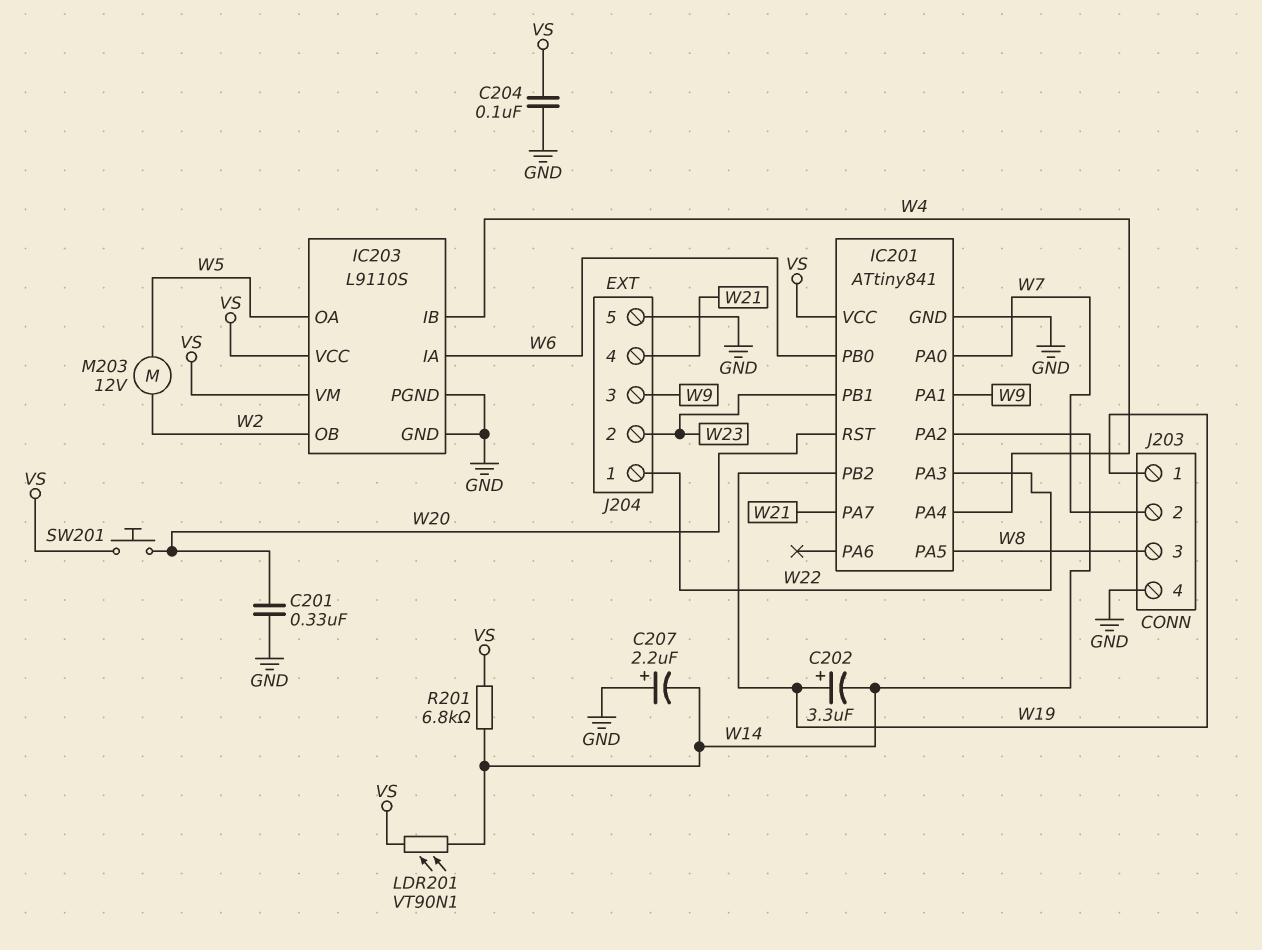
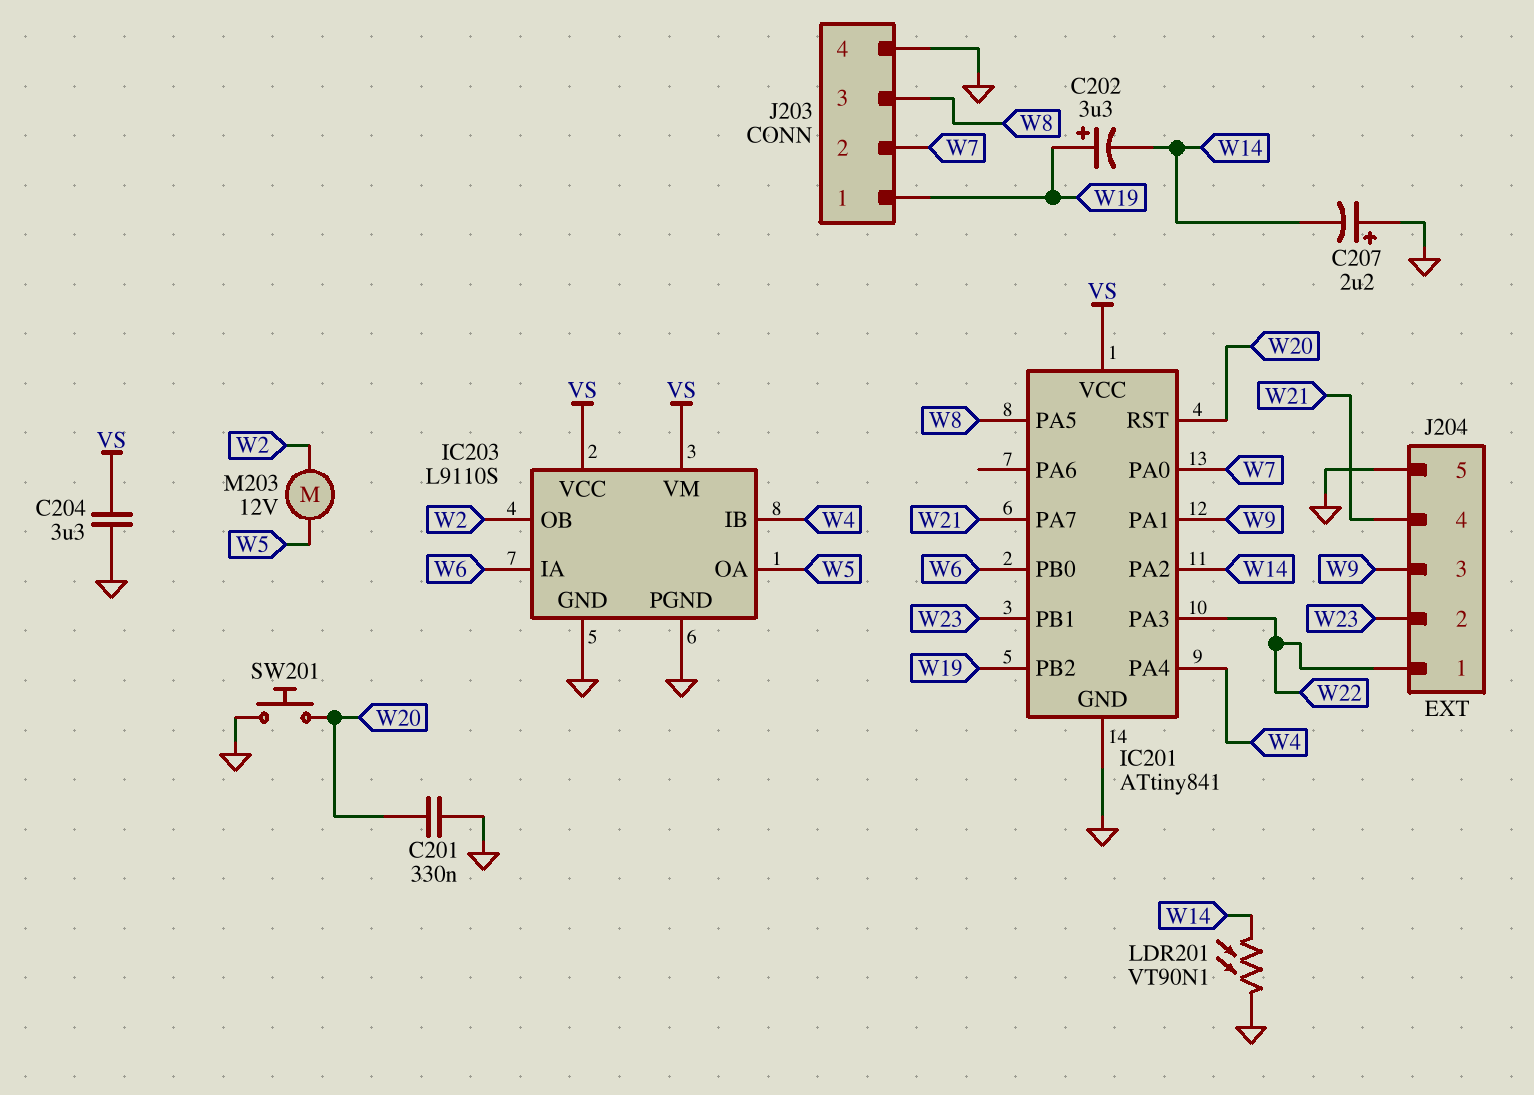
C204: 100nF (GND, VS) -> 3.3uF (GND, VS)
LDR201: VT90N1 (VS, W14) -> VT90N1 (GND, W14)
R201: 6.8k (VS, W14) -> none
SW201: button (VS, W20) -> button (GND, W20)

